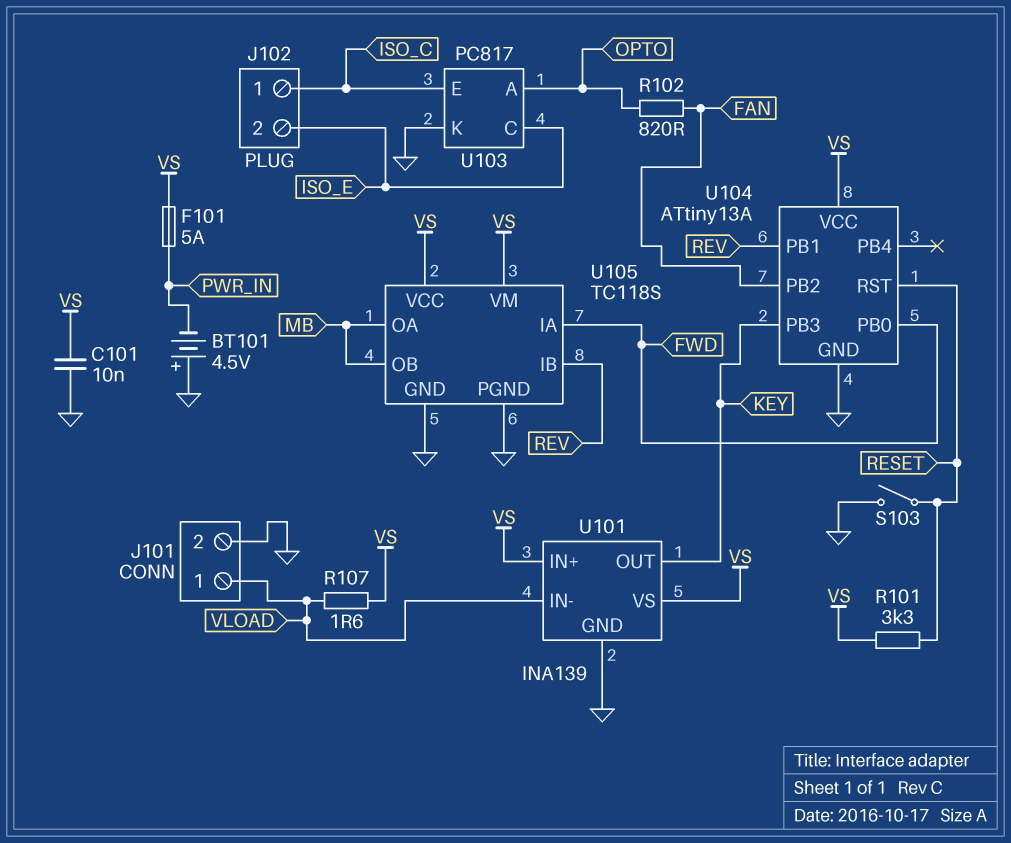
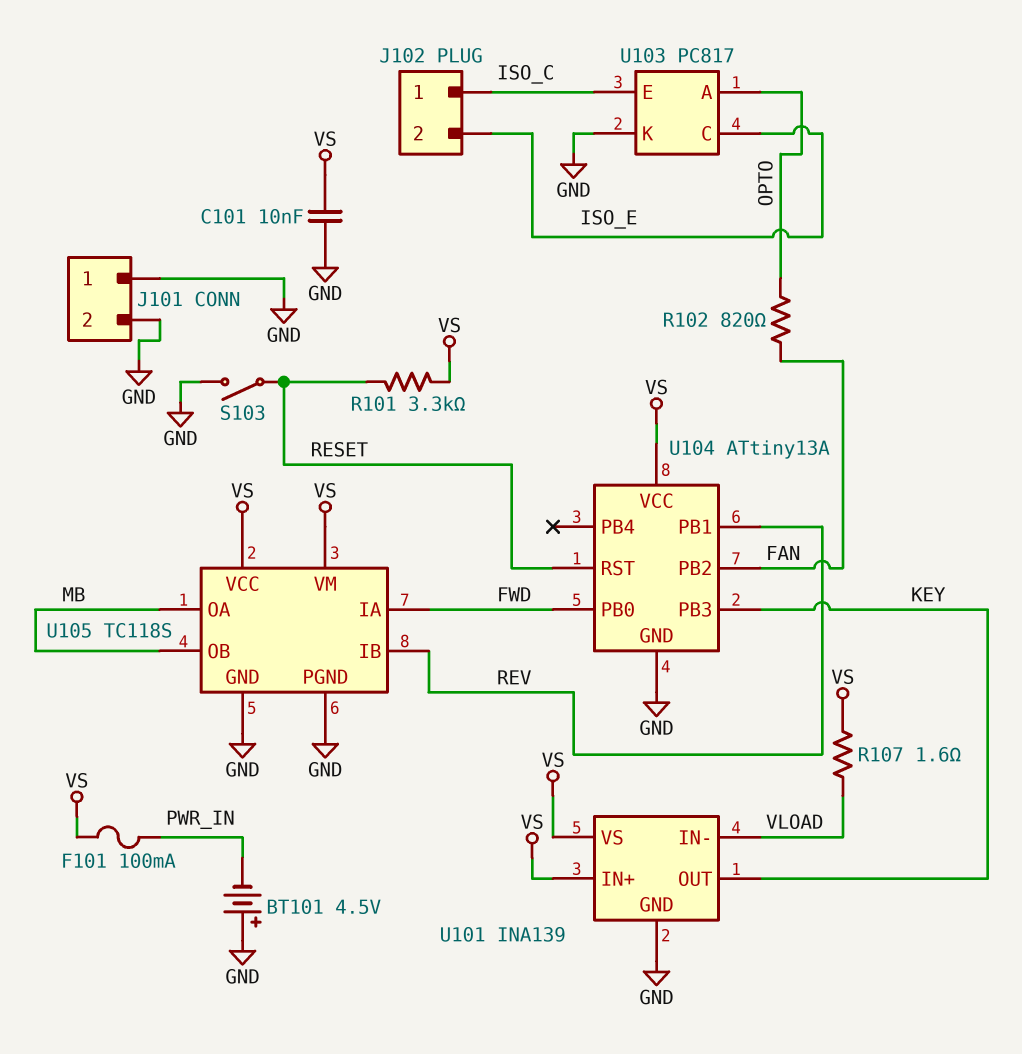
F101: 5A (PWR_IN, VS) -> 100mA (PWR_IN, VS)
J101 pin 1: VLOAD -> GND

